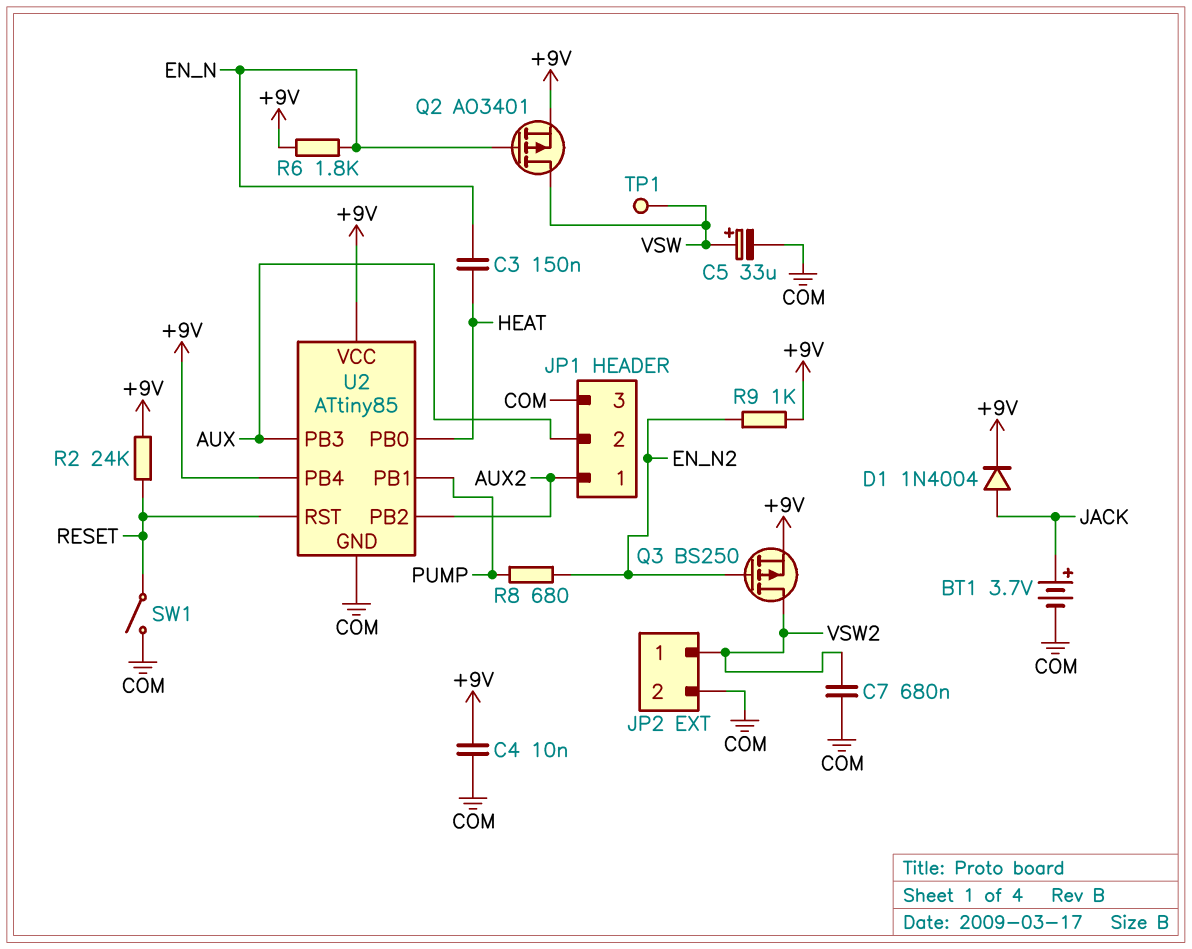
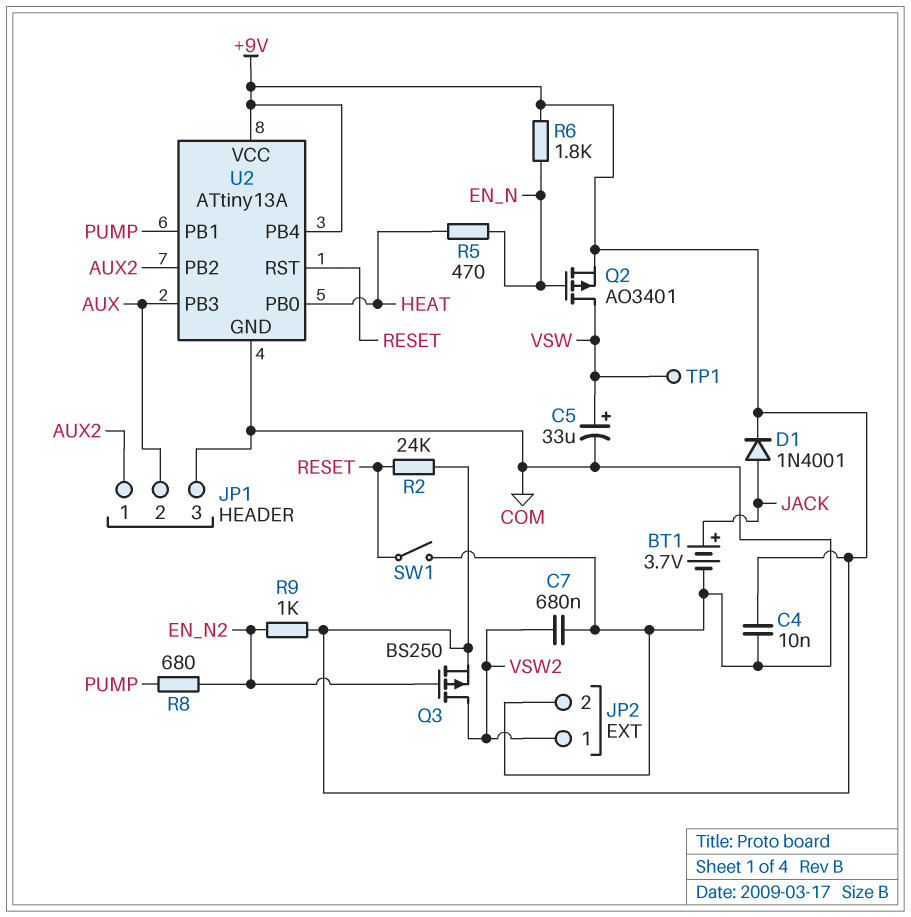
C3: 150nF (EN_N, HEAT) -> none
D1: diode 1N4004 (A JACK, K +9V) -> diode 1N4001 (A JACK, K +9V)
R5: none -> 470 (EN_N, HEAT)
U2: ATtiny85 -> ATtiny13A

